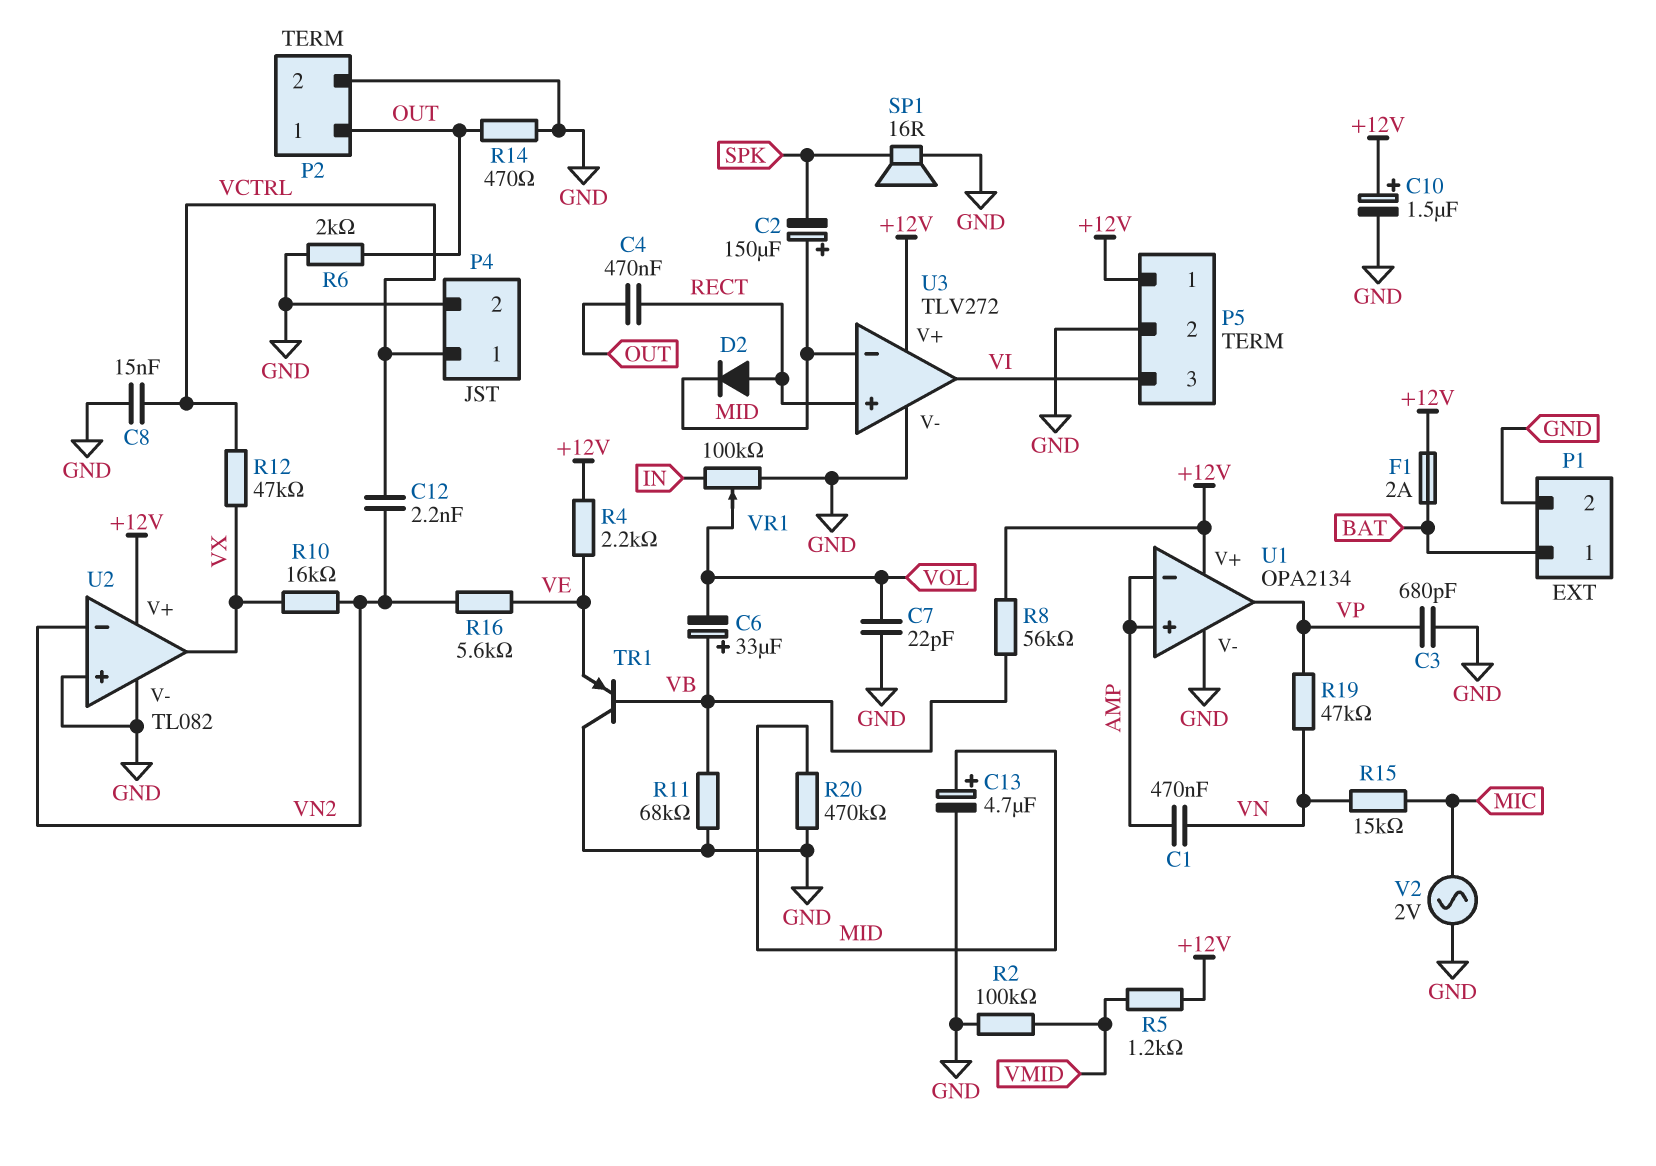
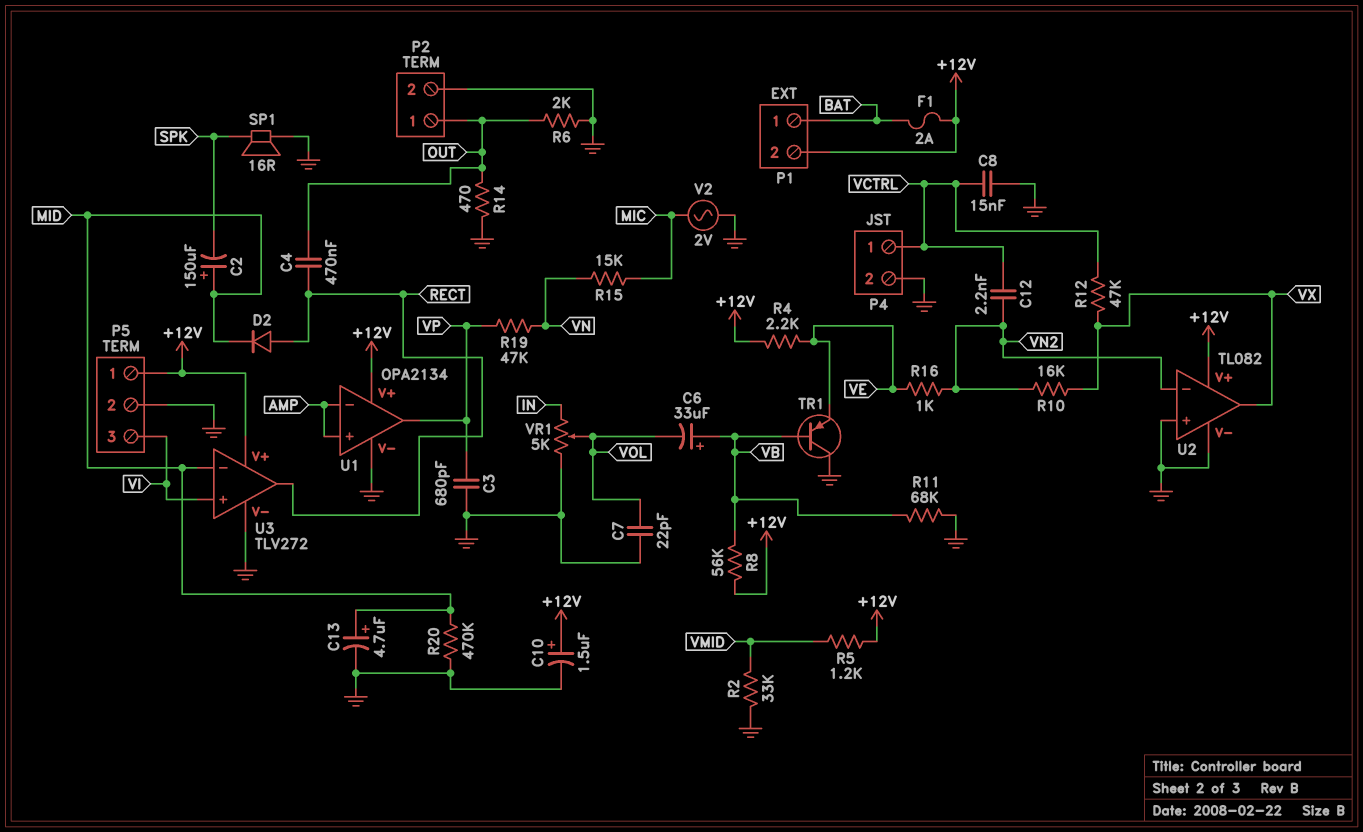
C1: 470nF (AMP, VN) -> none
P1 pin 2: GND -> +12V
R2: 100k (GND, VMID) -> 33k (GND, VMID)
R16: 5.6k (VE, VN2) -> 1k (VE, VN2)
U3 pin in+: RECT -> VI
U3 pin out: VI -> RECT
VR1: 100k (GND, IN, wiper VOL) -> 5k (GND, IN, wiper VOL)

